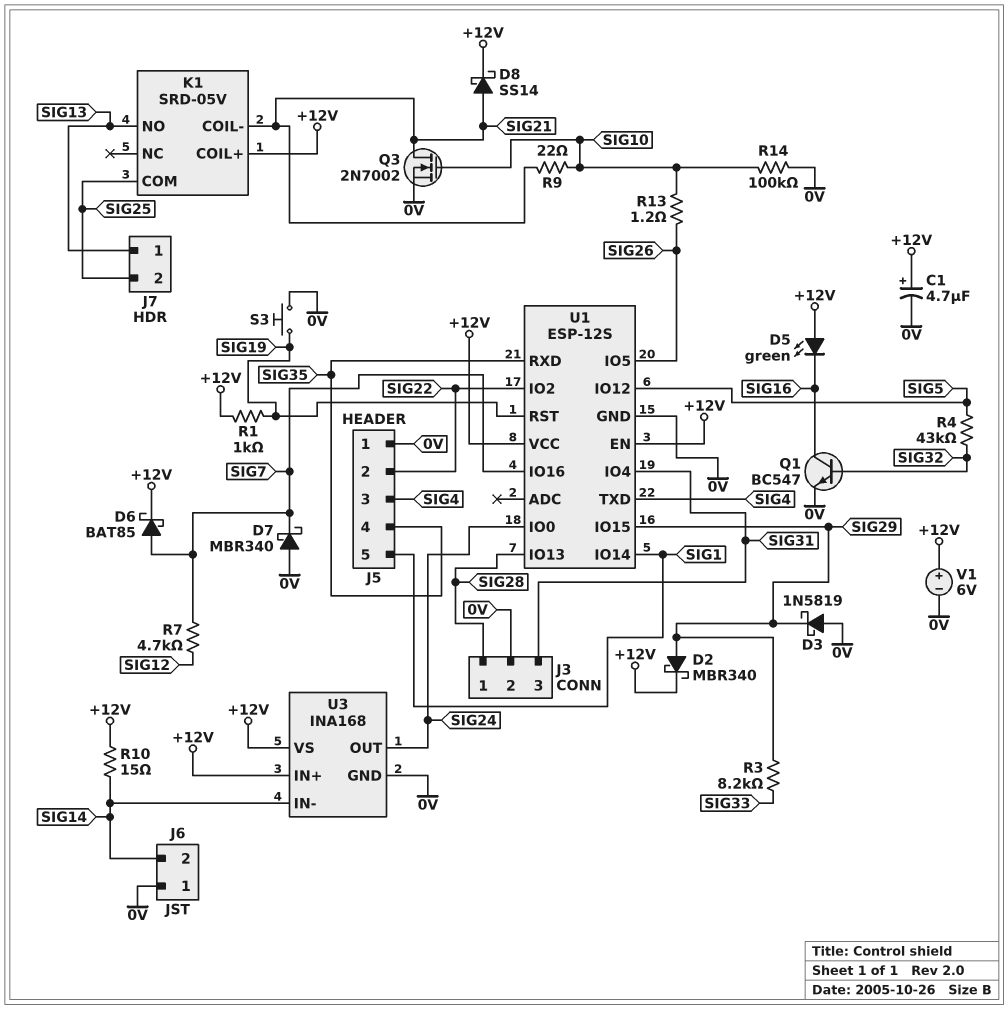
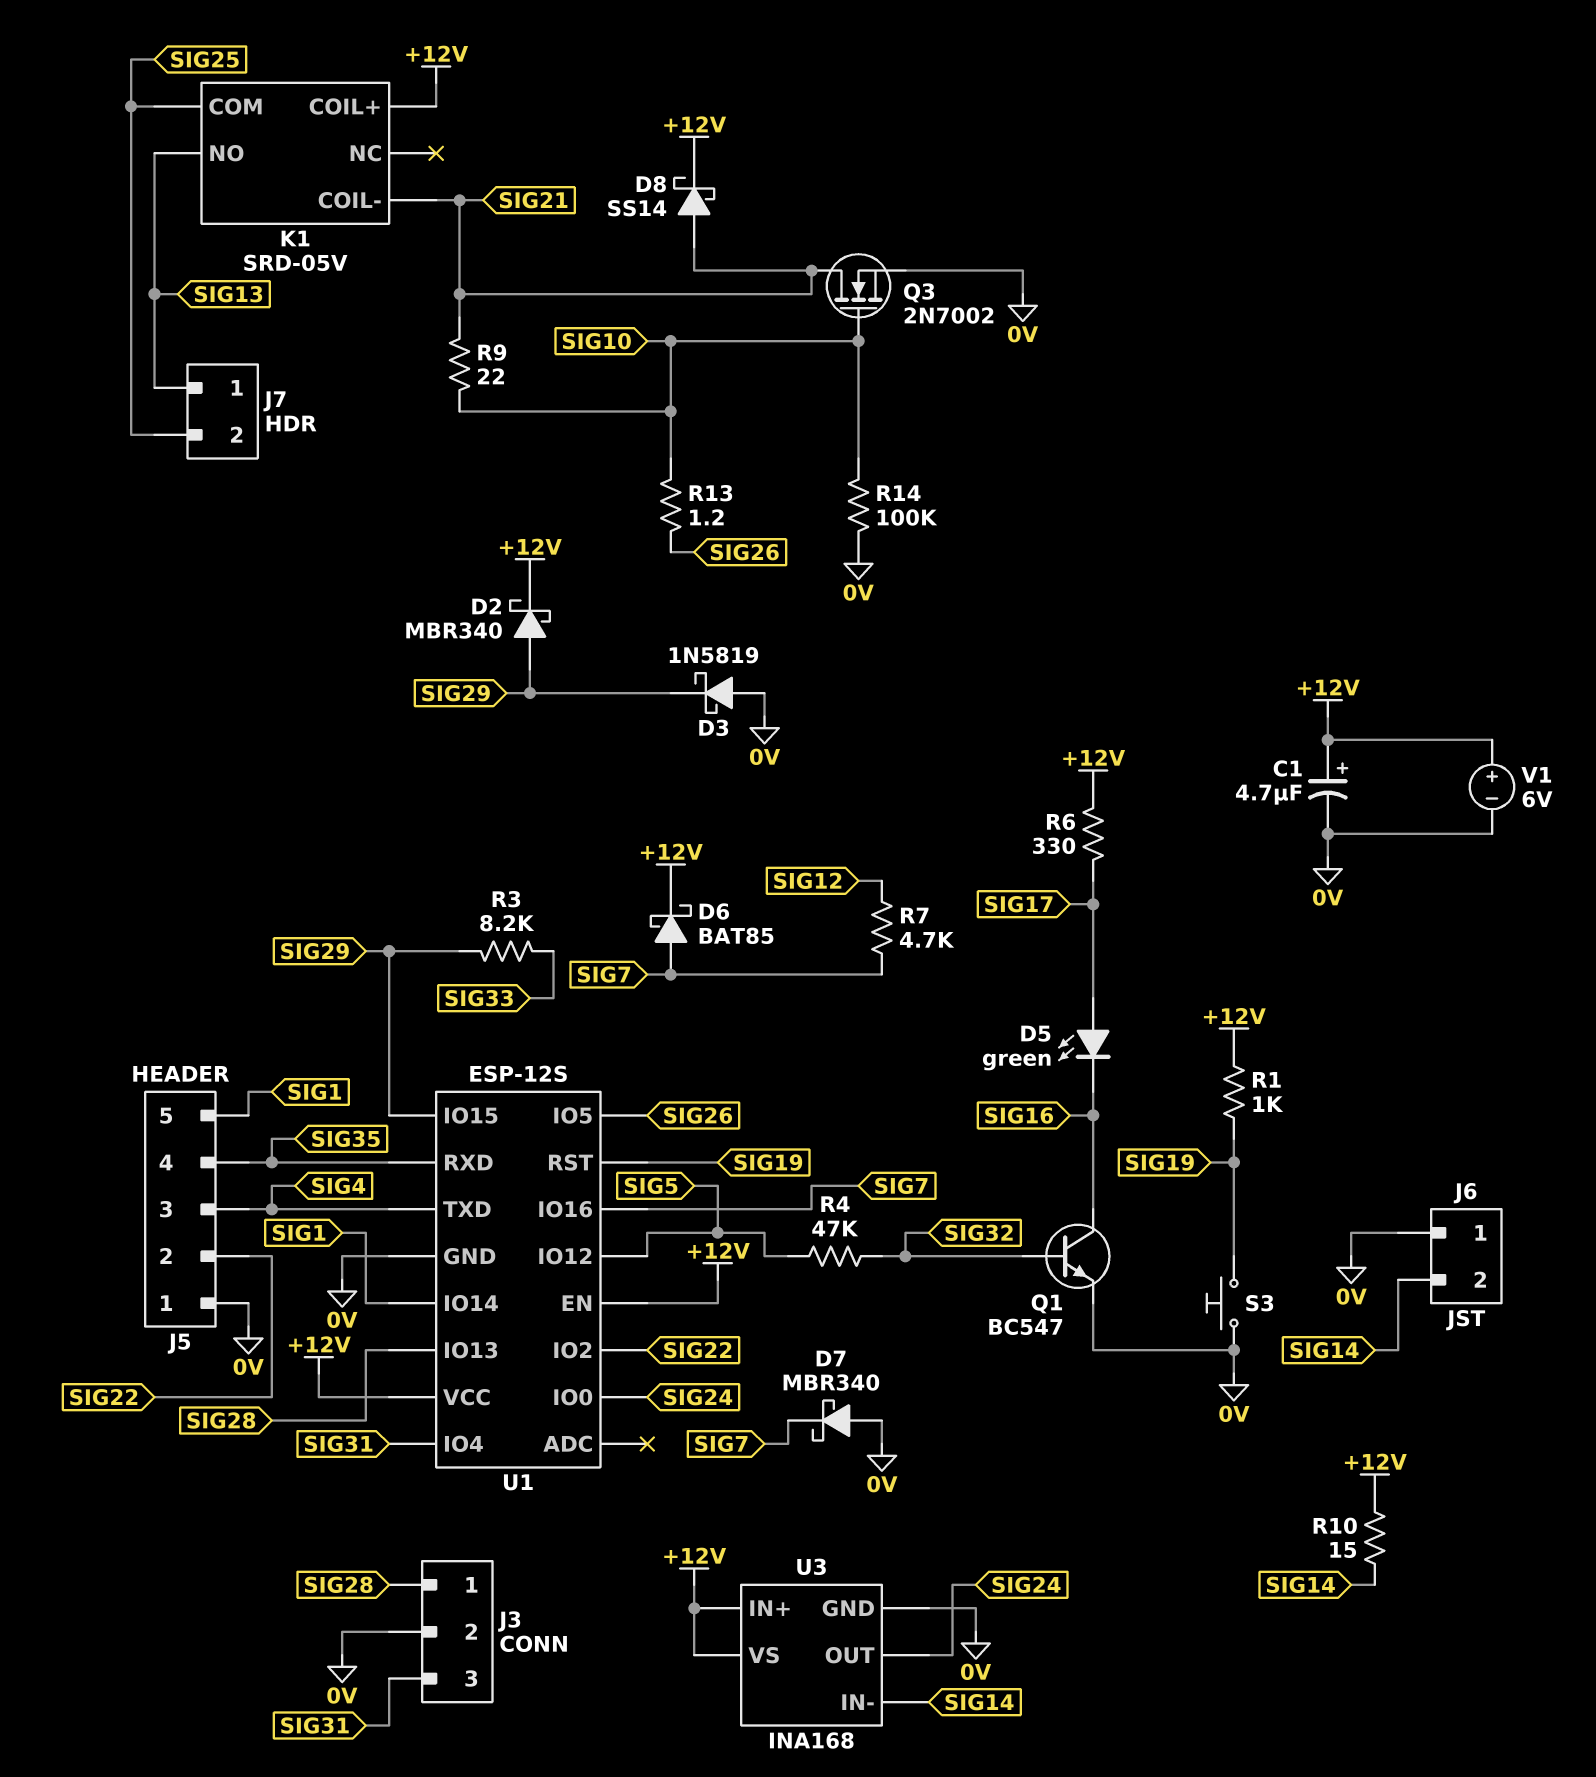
D5: LED green (A +12V, K SIG16) -> LED green (A SIG17, K SIG16)
R4: 43k (SIG5, SIG32) -> 47k (SIG5, SIG32)
R6: none -> 330 (+12V, SIG17)

